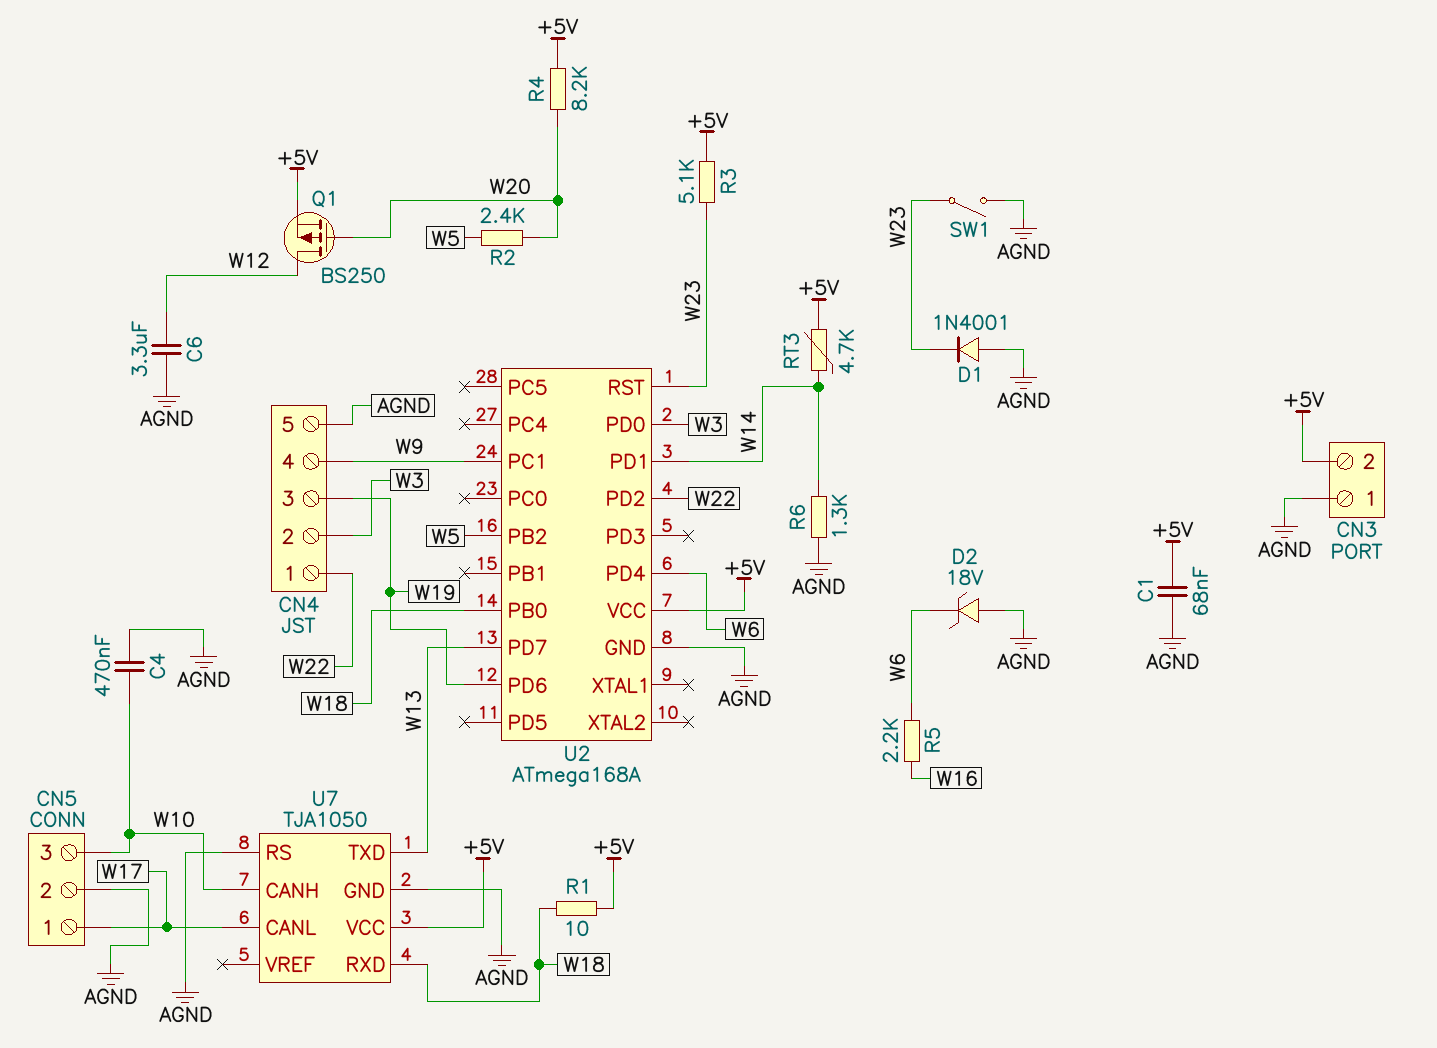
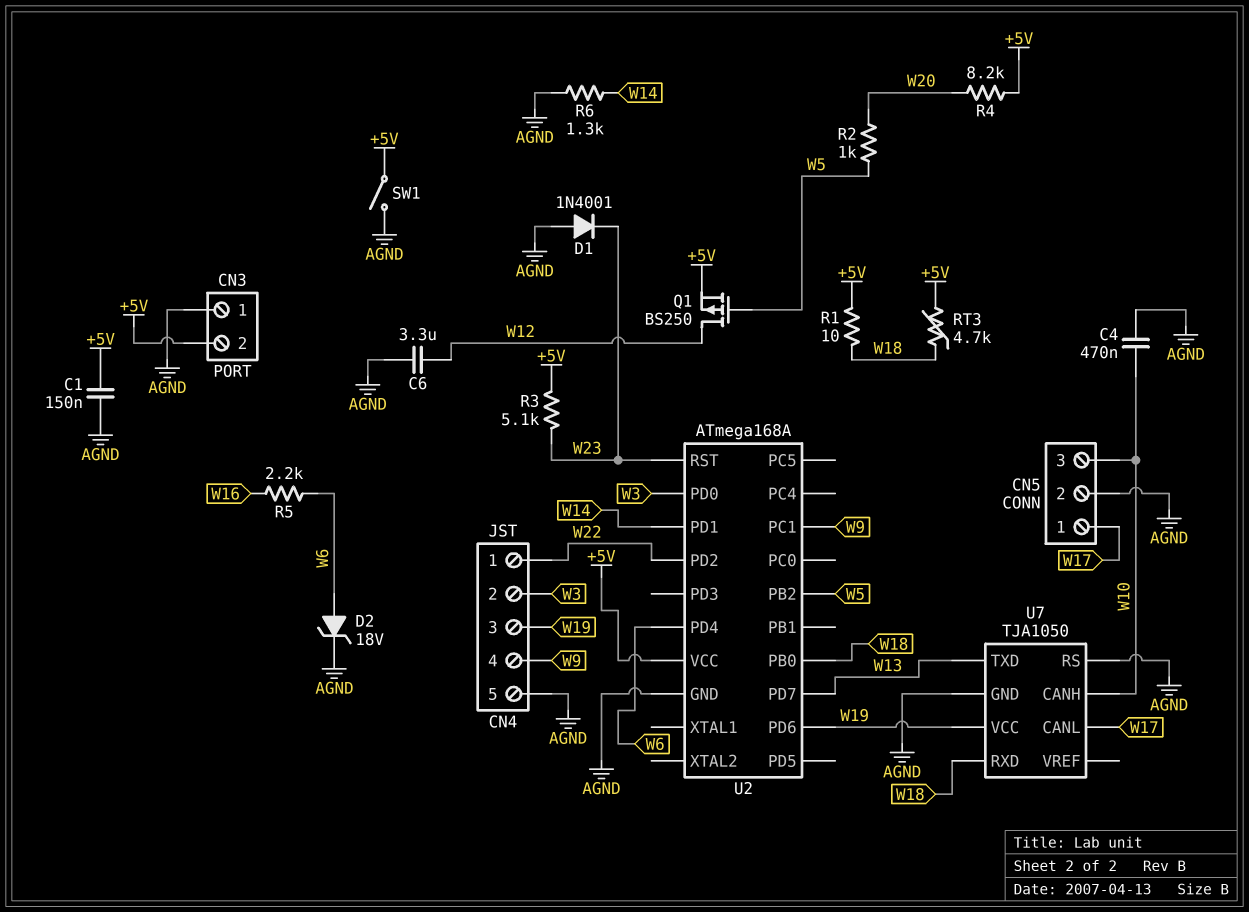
C1: 68nF (+5V, AGND) -> 150nF (+5V, AGND)
D2: zener 18V (A AGND, K W6) -> zener 18V (A W6, K AGND)
Q1: PMOS BS250 (G W20, D W12, S +5V) -> PMOS BS250 (G W5, D W12, S +5V)
R2: 2.4k (W5, W20) -> 1k (W5, W20)
RT3: 4.7k (+5V, W14) -> 4.7k (+5V, W18)
SW1: switch (AGND, W23) -> switch (+5V, AGND)
U7 pin VCC: +5V -> W19

